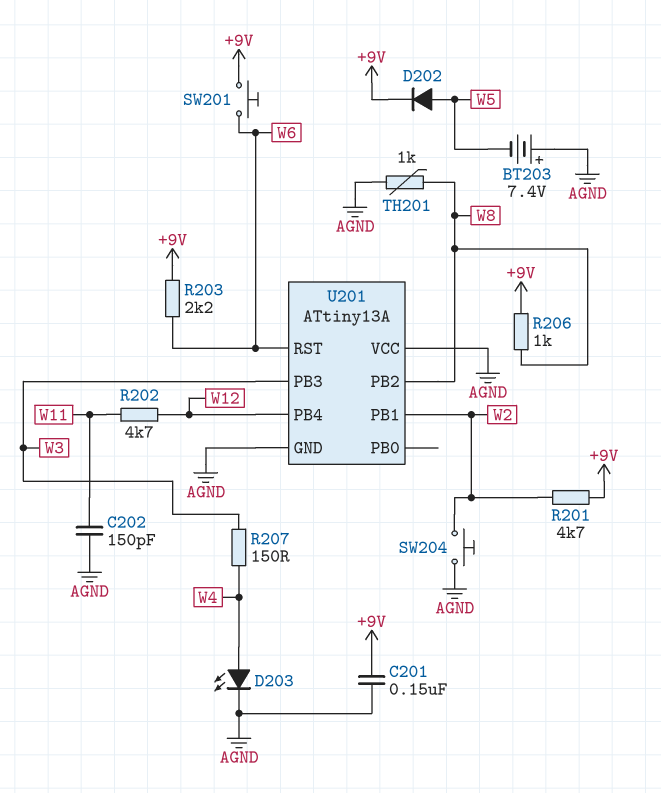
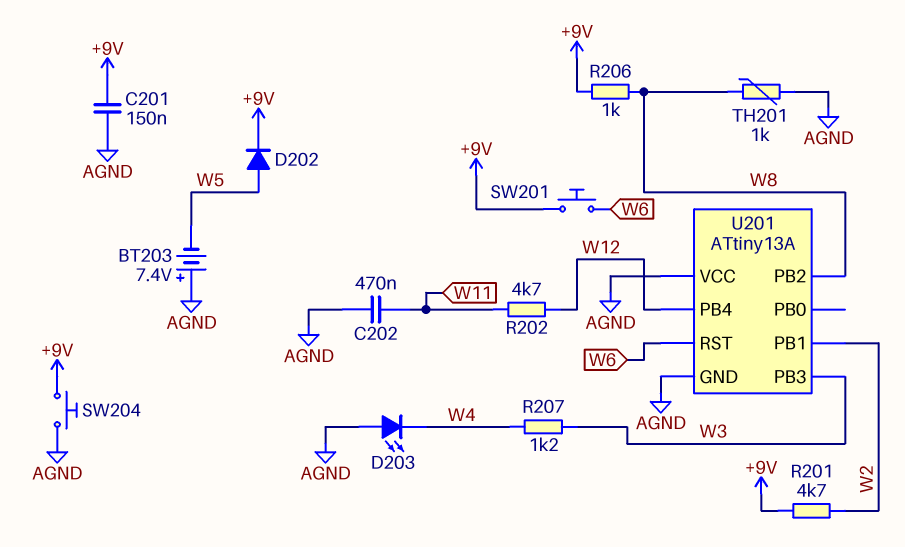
C202: 150pF (AGND, W11) -> 470nF (AGND, W11)
D203: LED (A W4, K AGND) -> LED (A AGND, K W4)
R203: 2.2k (+9V, W6) -> none
R207: 150 (W3, W4) -> 1.2k (W3, W4)
SW204: button (AGND, W2) -> button (+9V, AGND)

